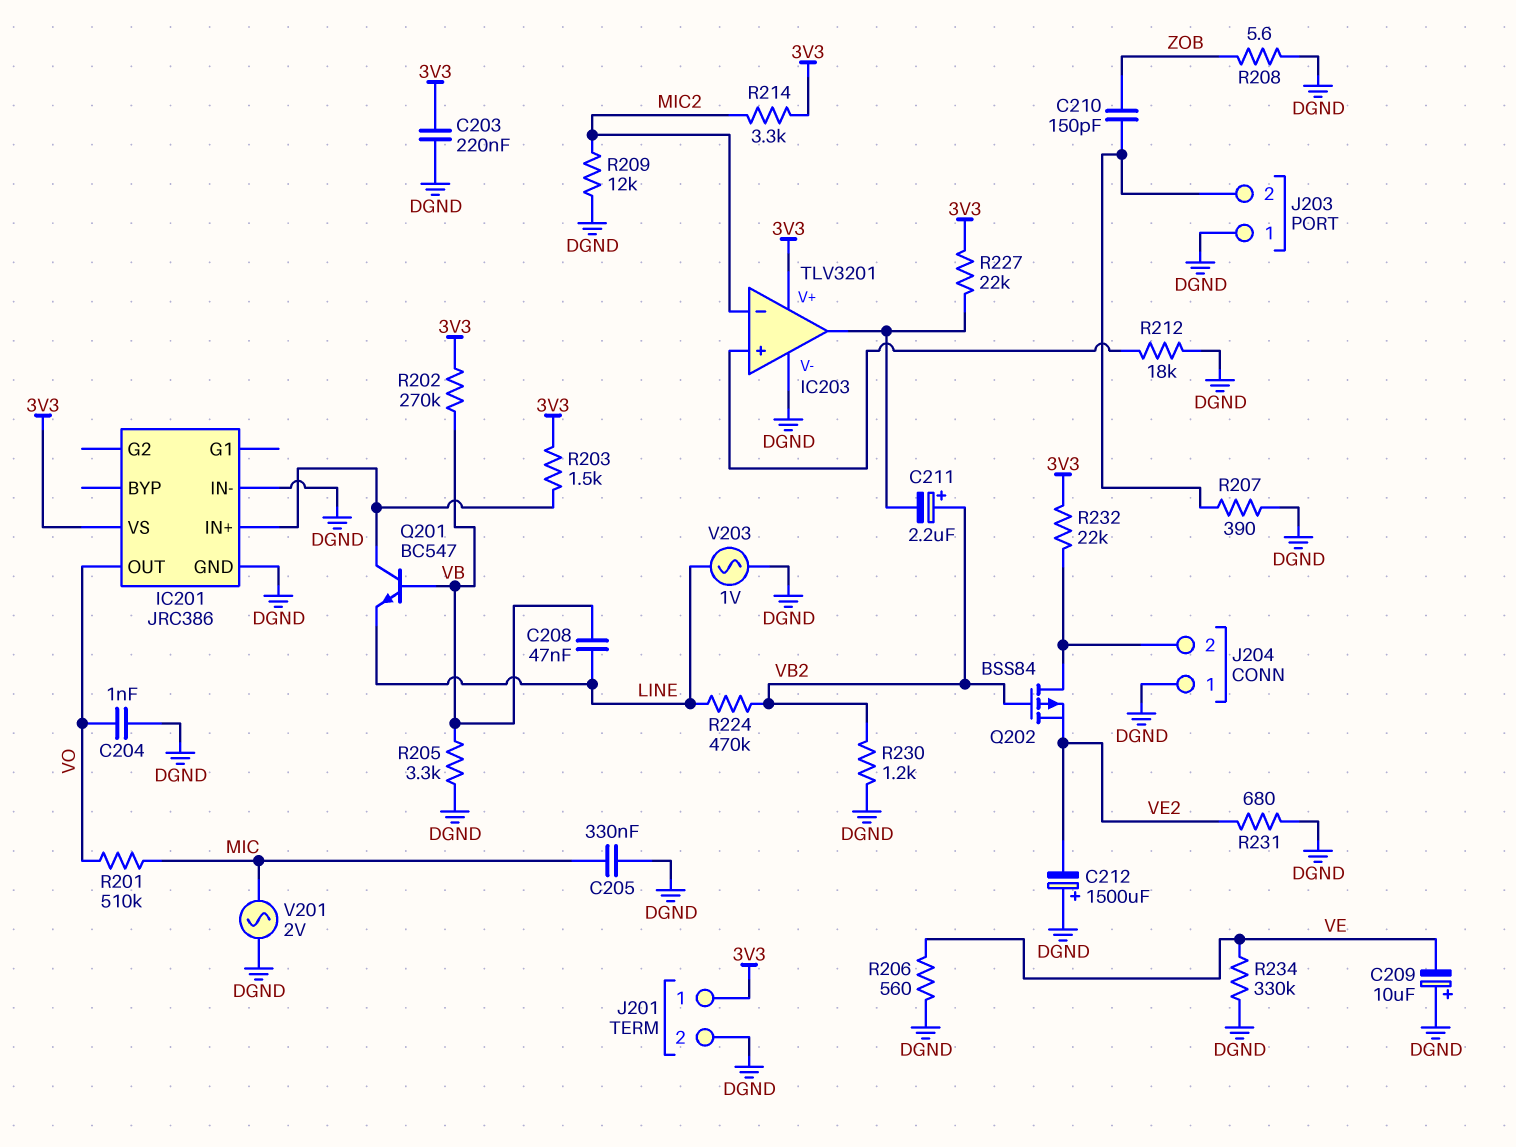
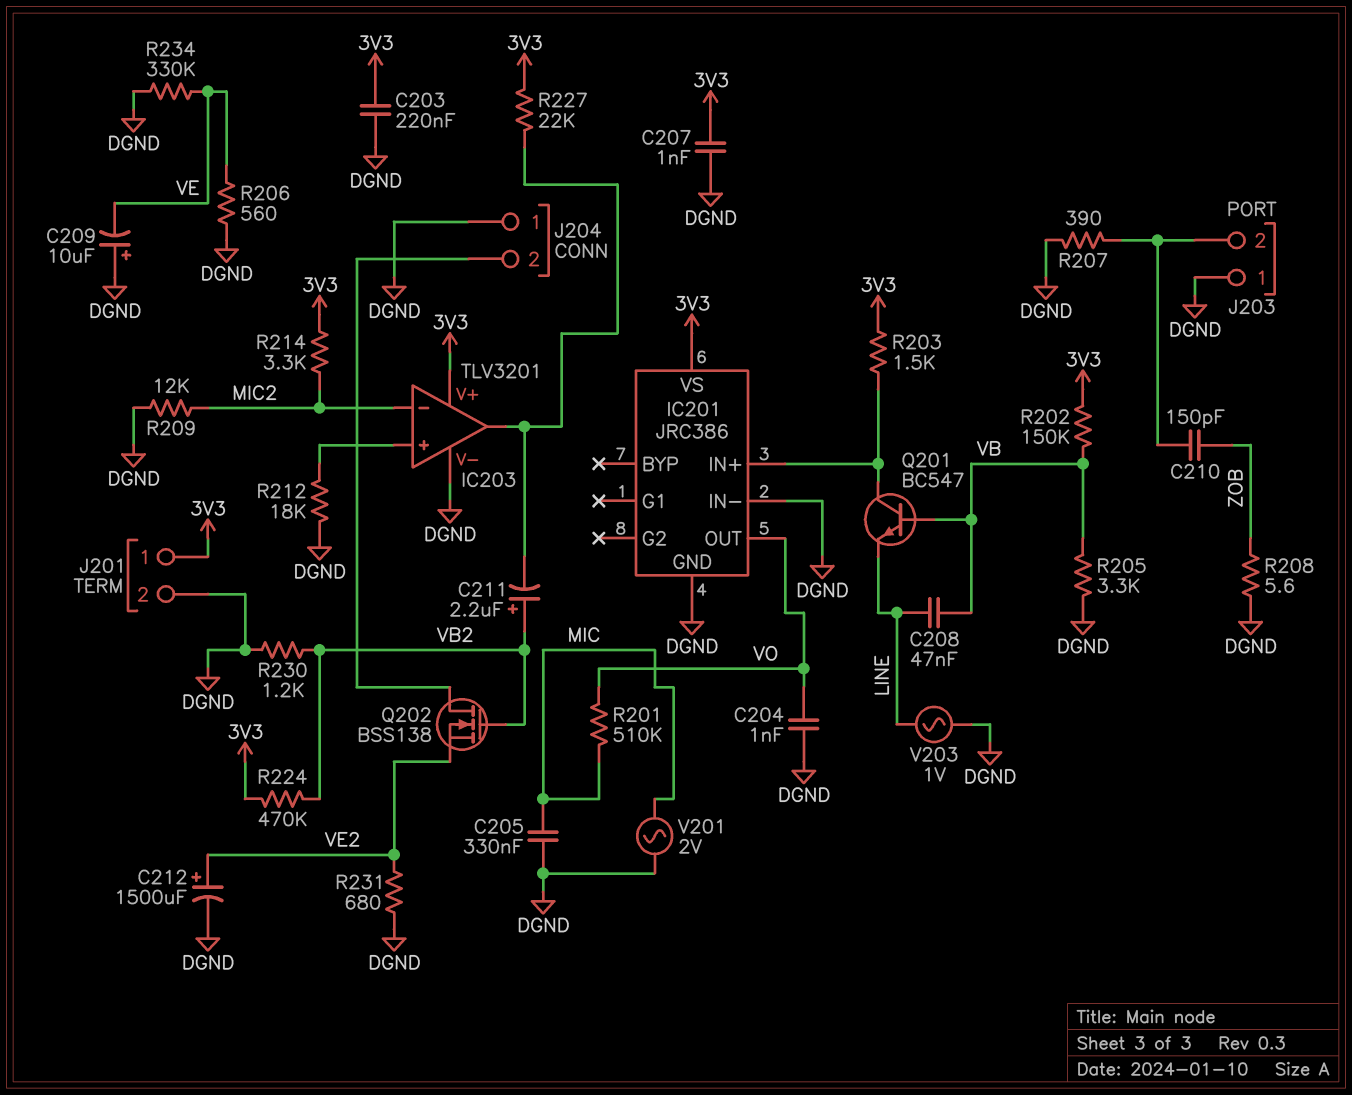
C207: none -> 1nF (3V3, DGND)
C212: 1500uF (plus DGND, minus VE2) -> 1500uF (plus VE2, minus DGND)
Q202: PMOS BSS84 (G VB2, D J204/2, S VE2) -> NMOS BSS138 (G VB2, D J204/2, S VE2)
R202: 270k (3V3, VB) -> 150k (3V3, VB)
R224: 470k (LINE, VB2) -> 470k (3V3, VB2)
R232: 22k (3V3, J204/2) -> none

